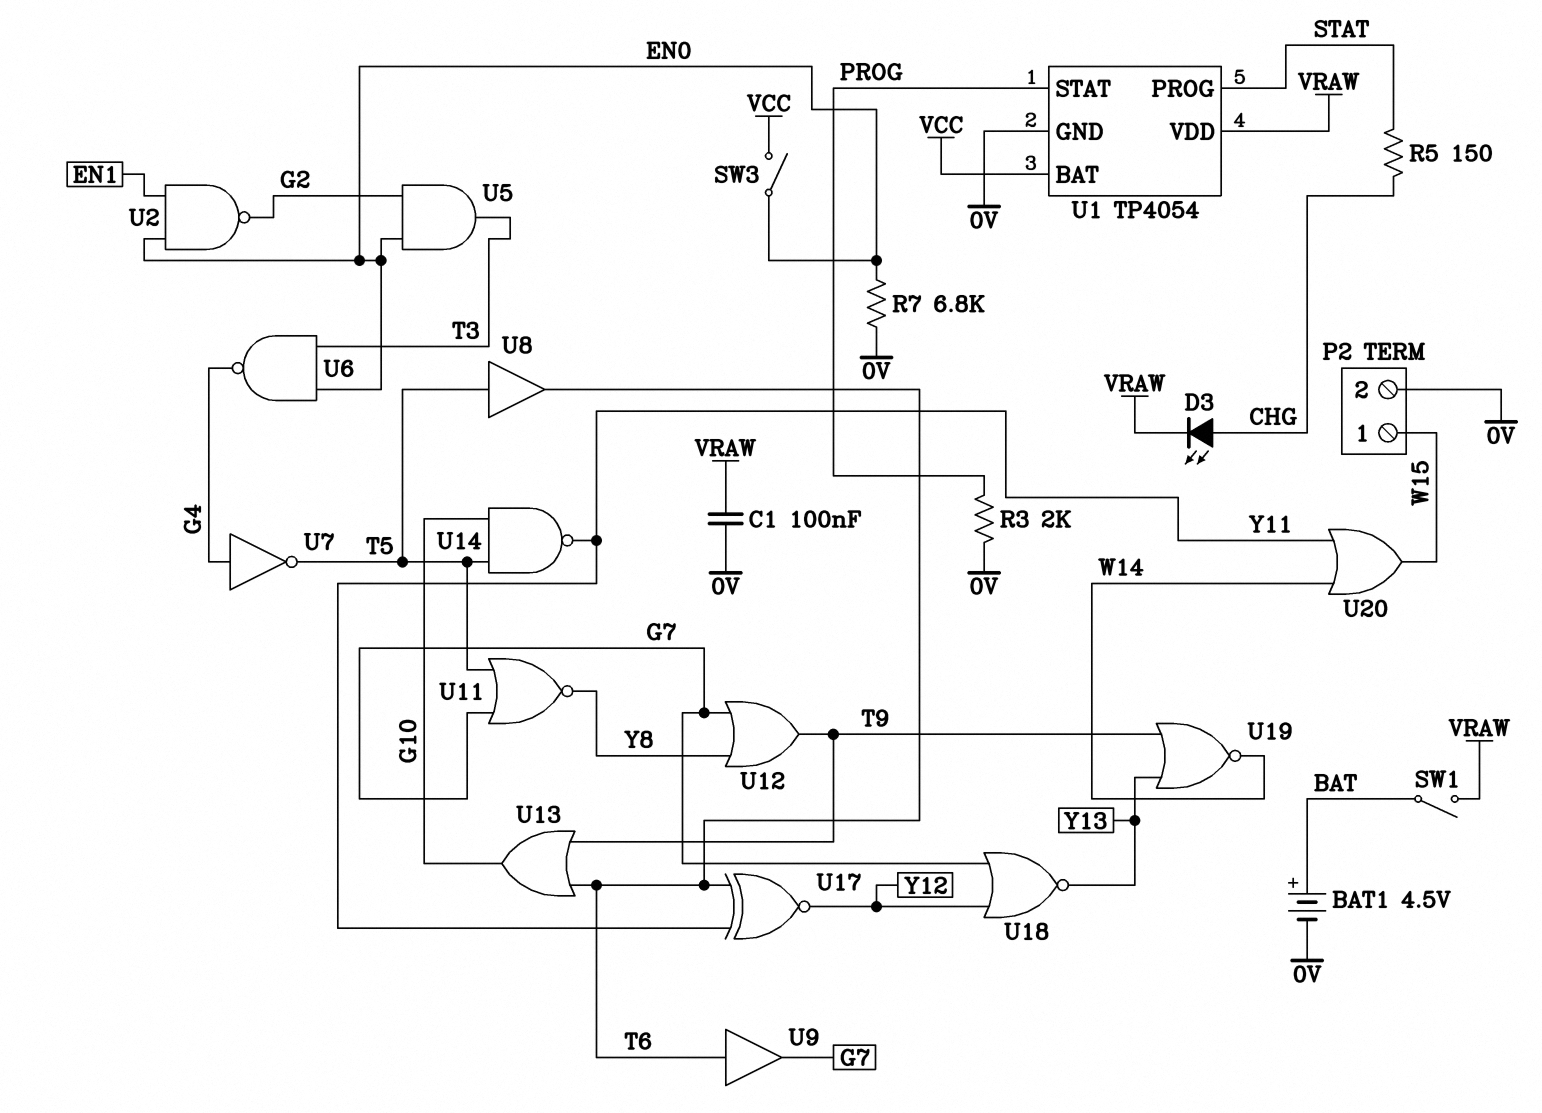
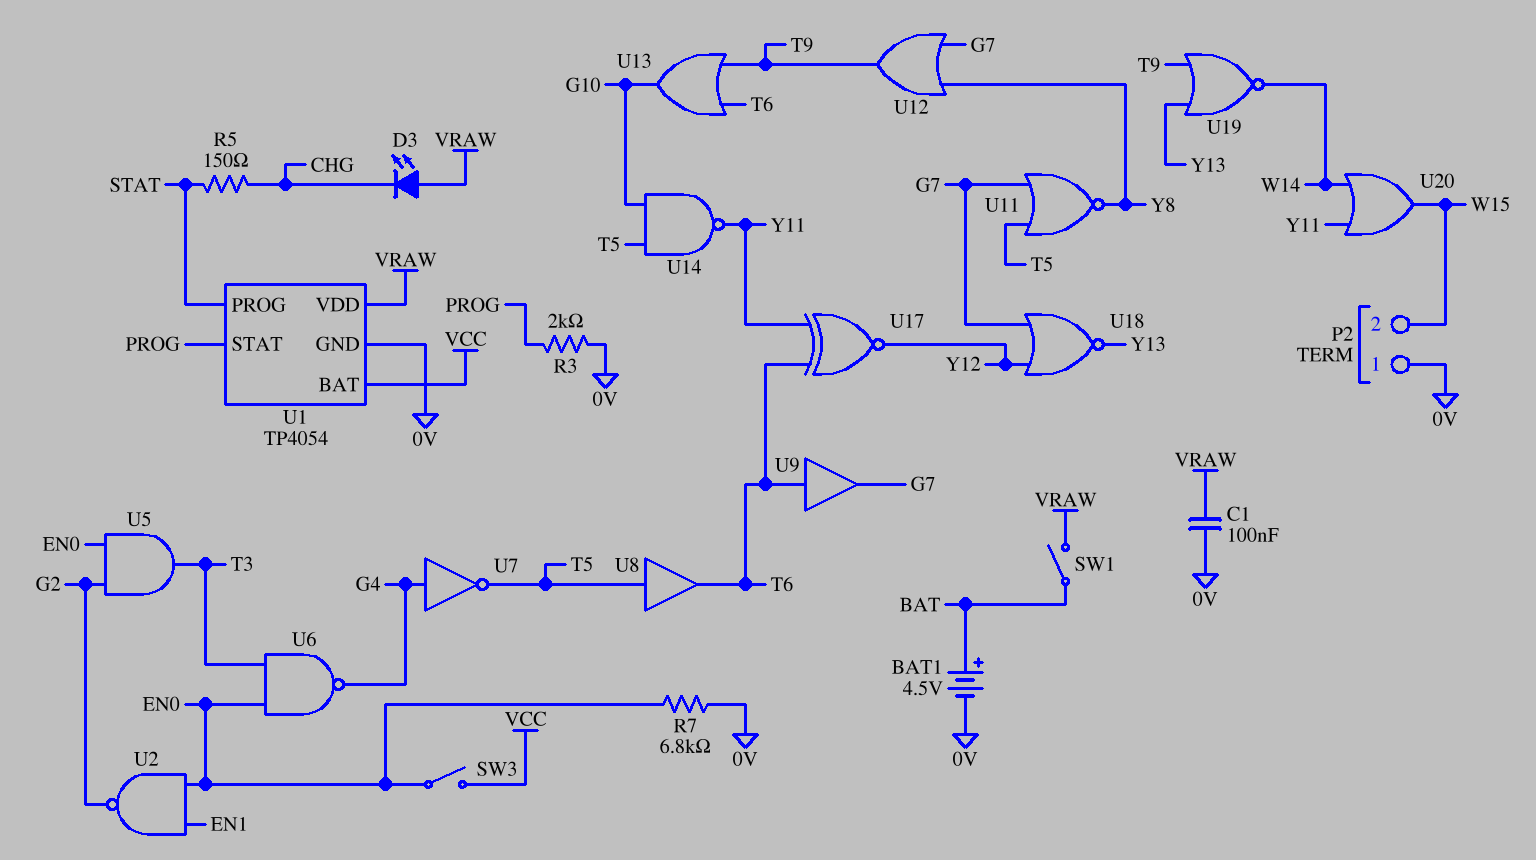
D3: LED (A CHG, K VRAW) -> LED (A VRAW, K CHG)
P2 pin 1: W15 -> 0V
P2 pin 2: 0V -> W15

